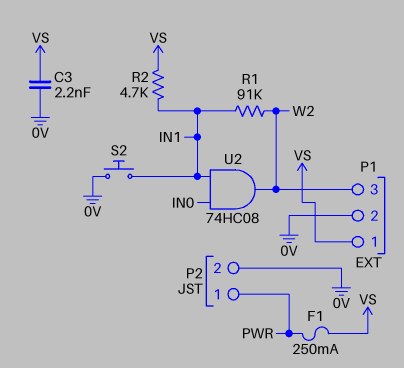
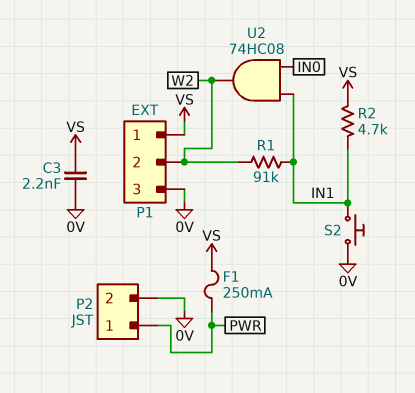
P1 pin 2: 0V -> W2
P1 pin 3: W2 -> 0V

